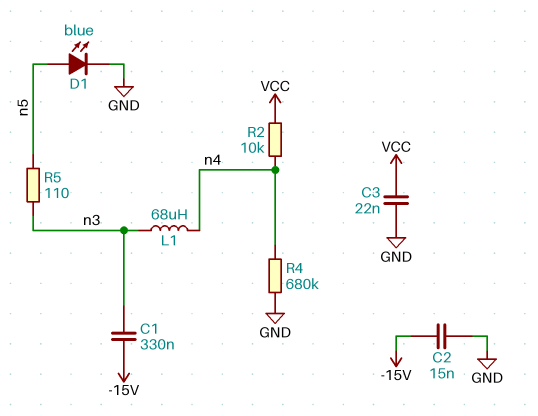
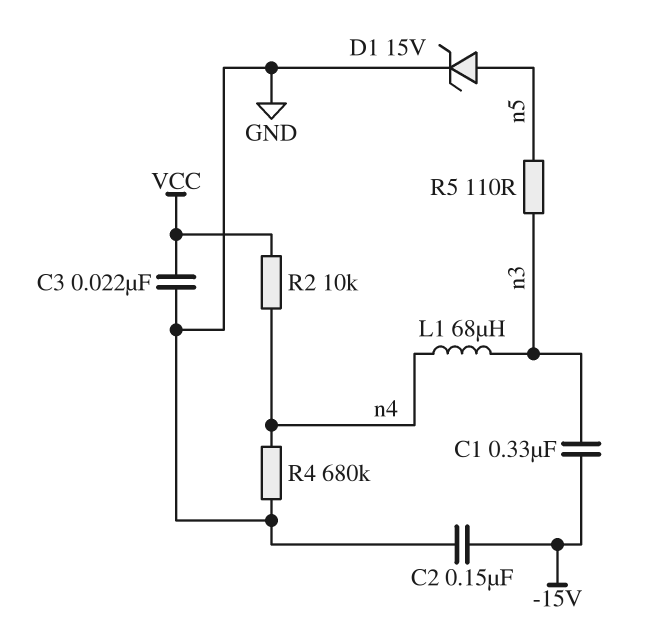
C2: 15nF (-15V, GND) -> 150nF (-15V, GND)
D1: LED blue (A n5, K GND) -> zener 15V (A n5, K GND)

